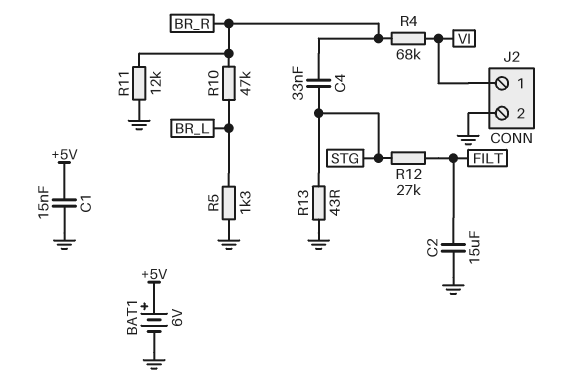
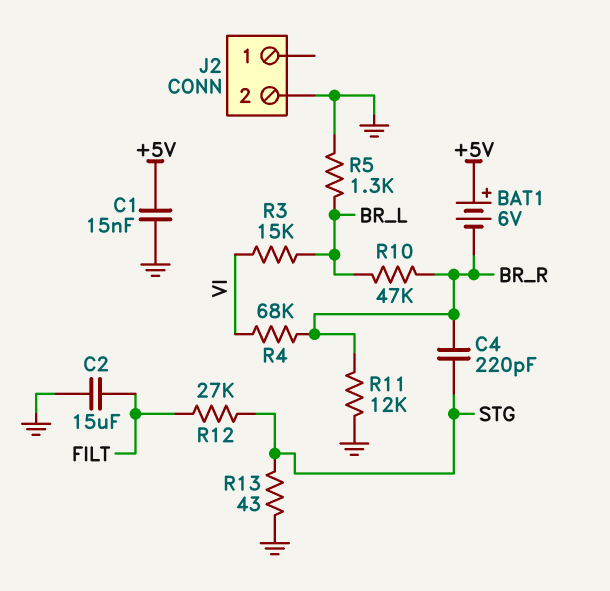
BAT1: 6V (plus +5V, minus GND) -> 6V (plus +5V, minus BR_R)
C4: 33nF (BR_R, STG) -> 220pF (BR_R, STG)
J2 pin 1: VI -> none
R3: none -> 15k (BR_L, VI)

